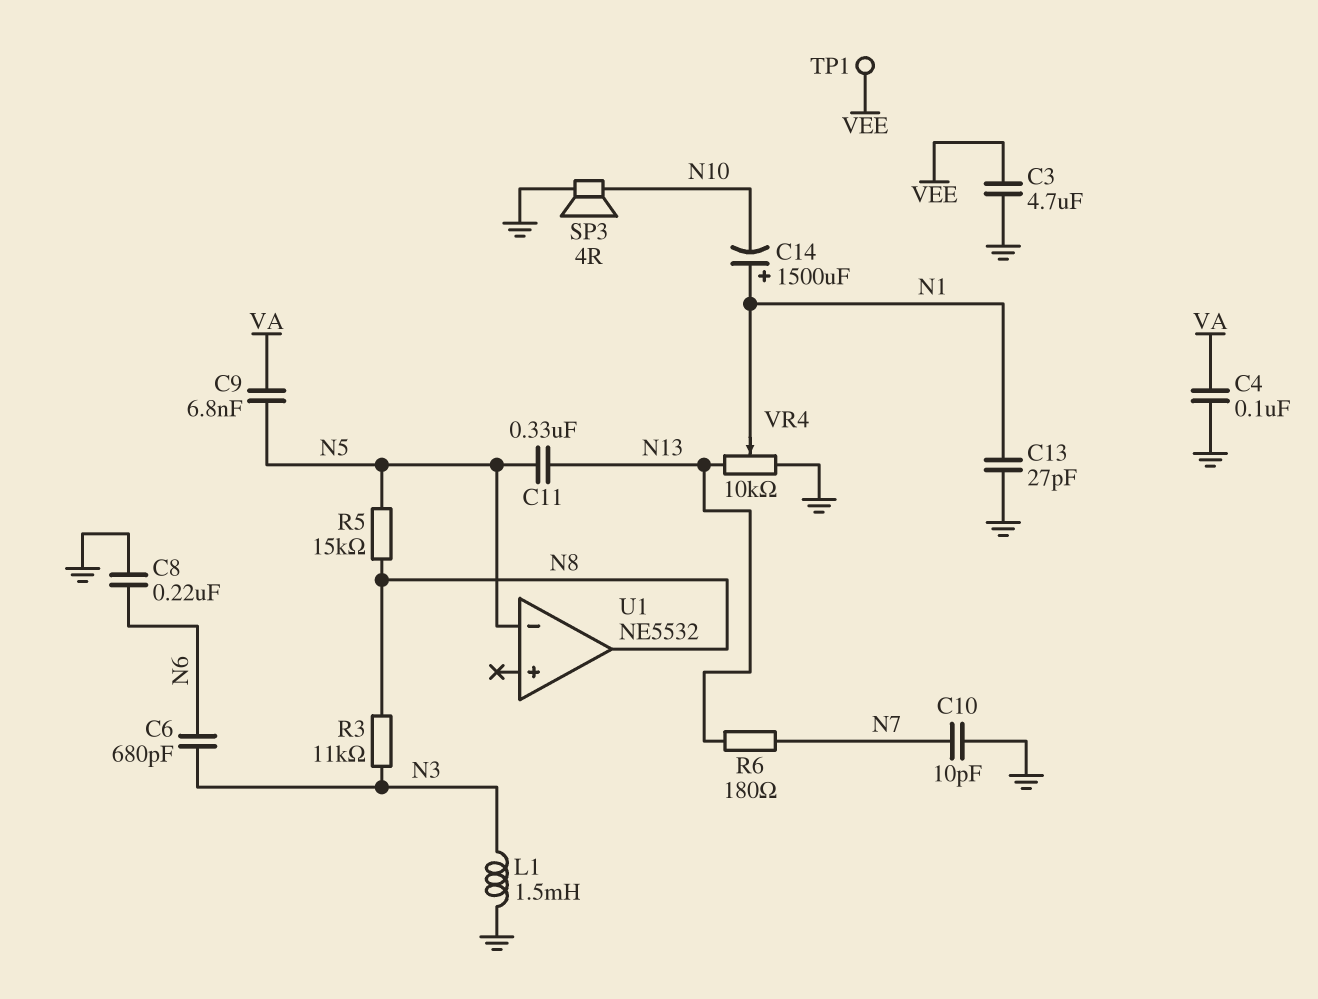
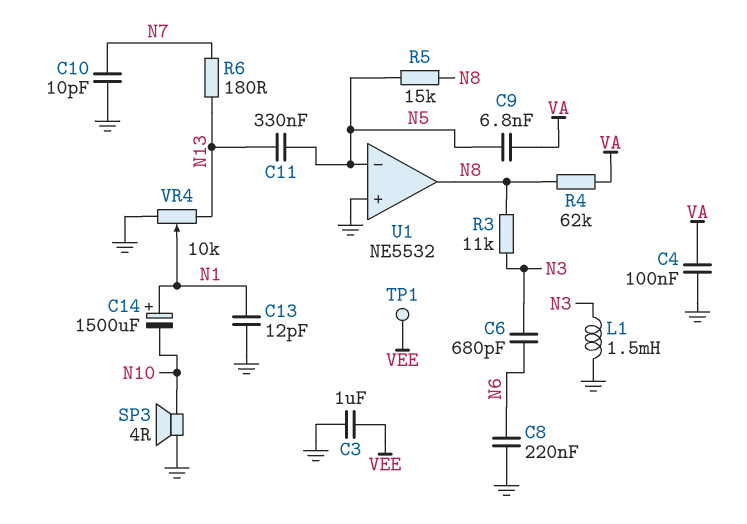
C3: 4.7uF (GND, VEE) -> 1uF (GND, VEE)
C13: 27pF (GND, N1) -> 12pF (GND, N1)
R4: none -> 62k (N8, VA)
U1 pin in+: none -> GND

